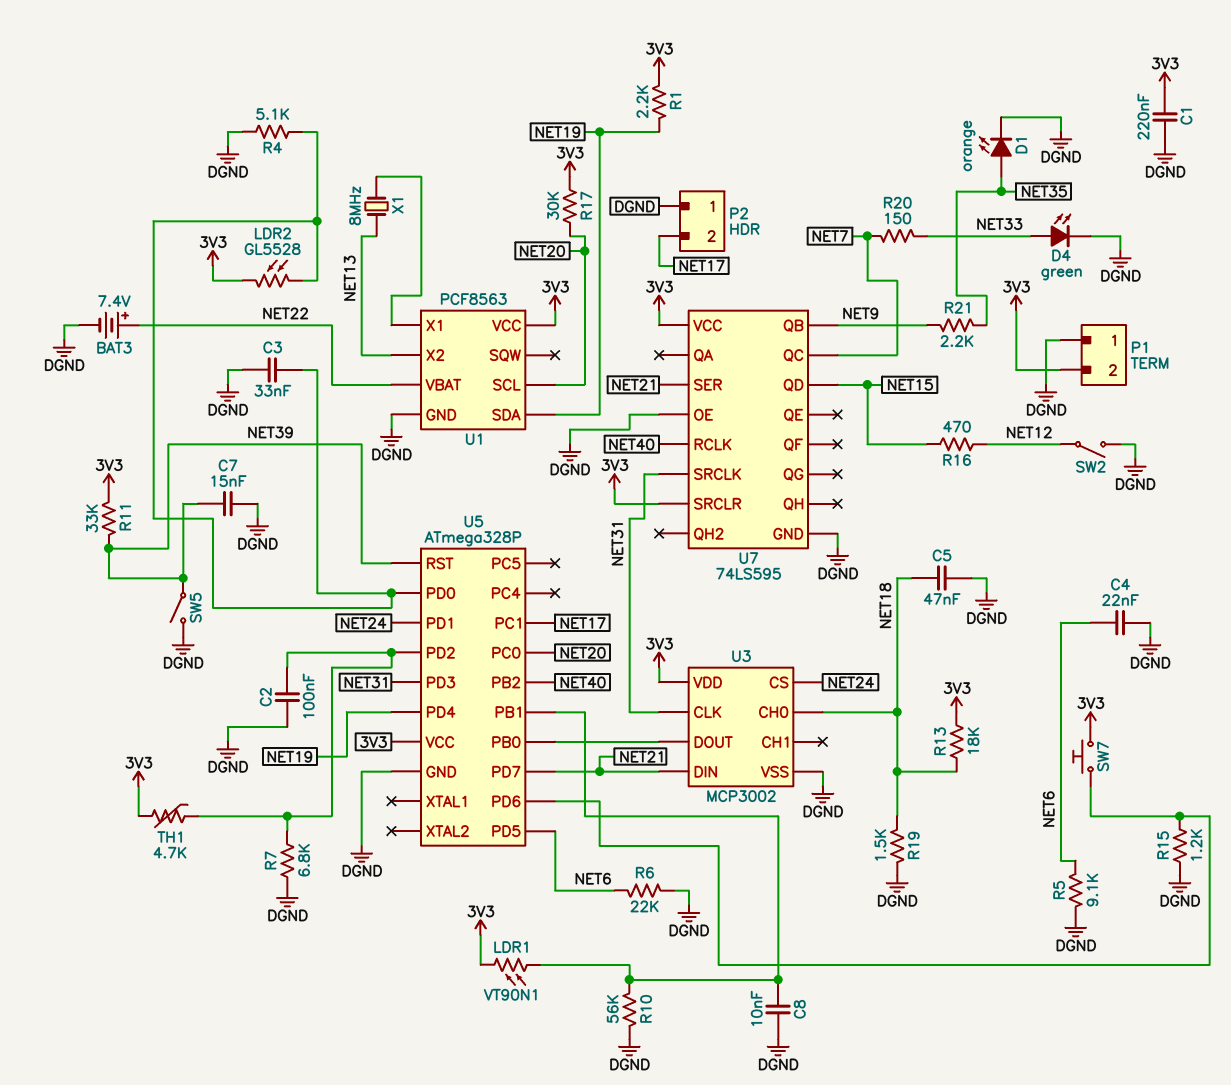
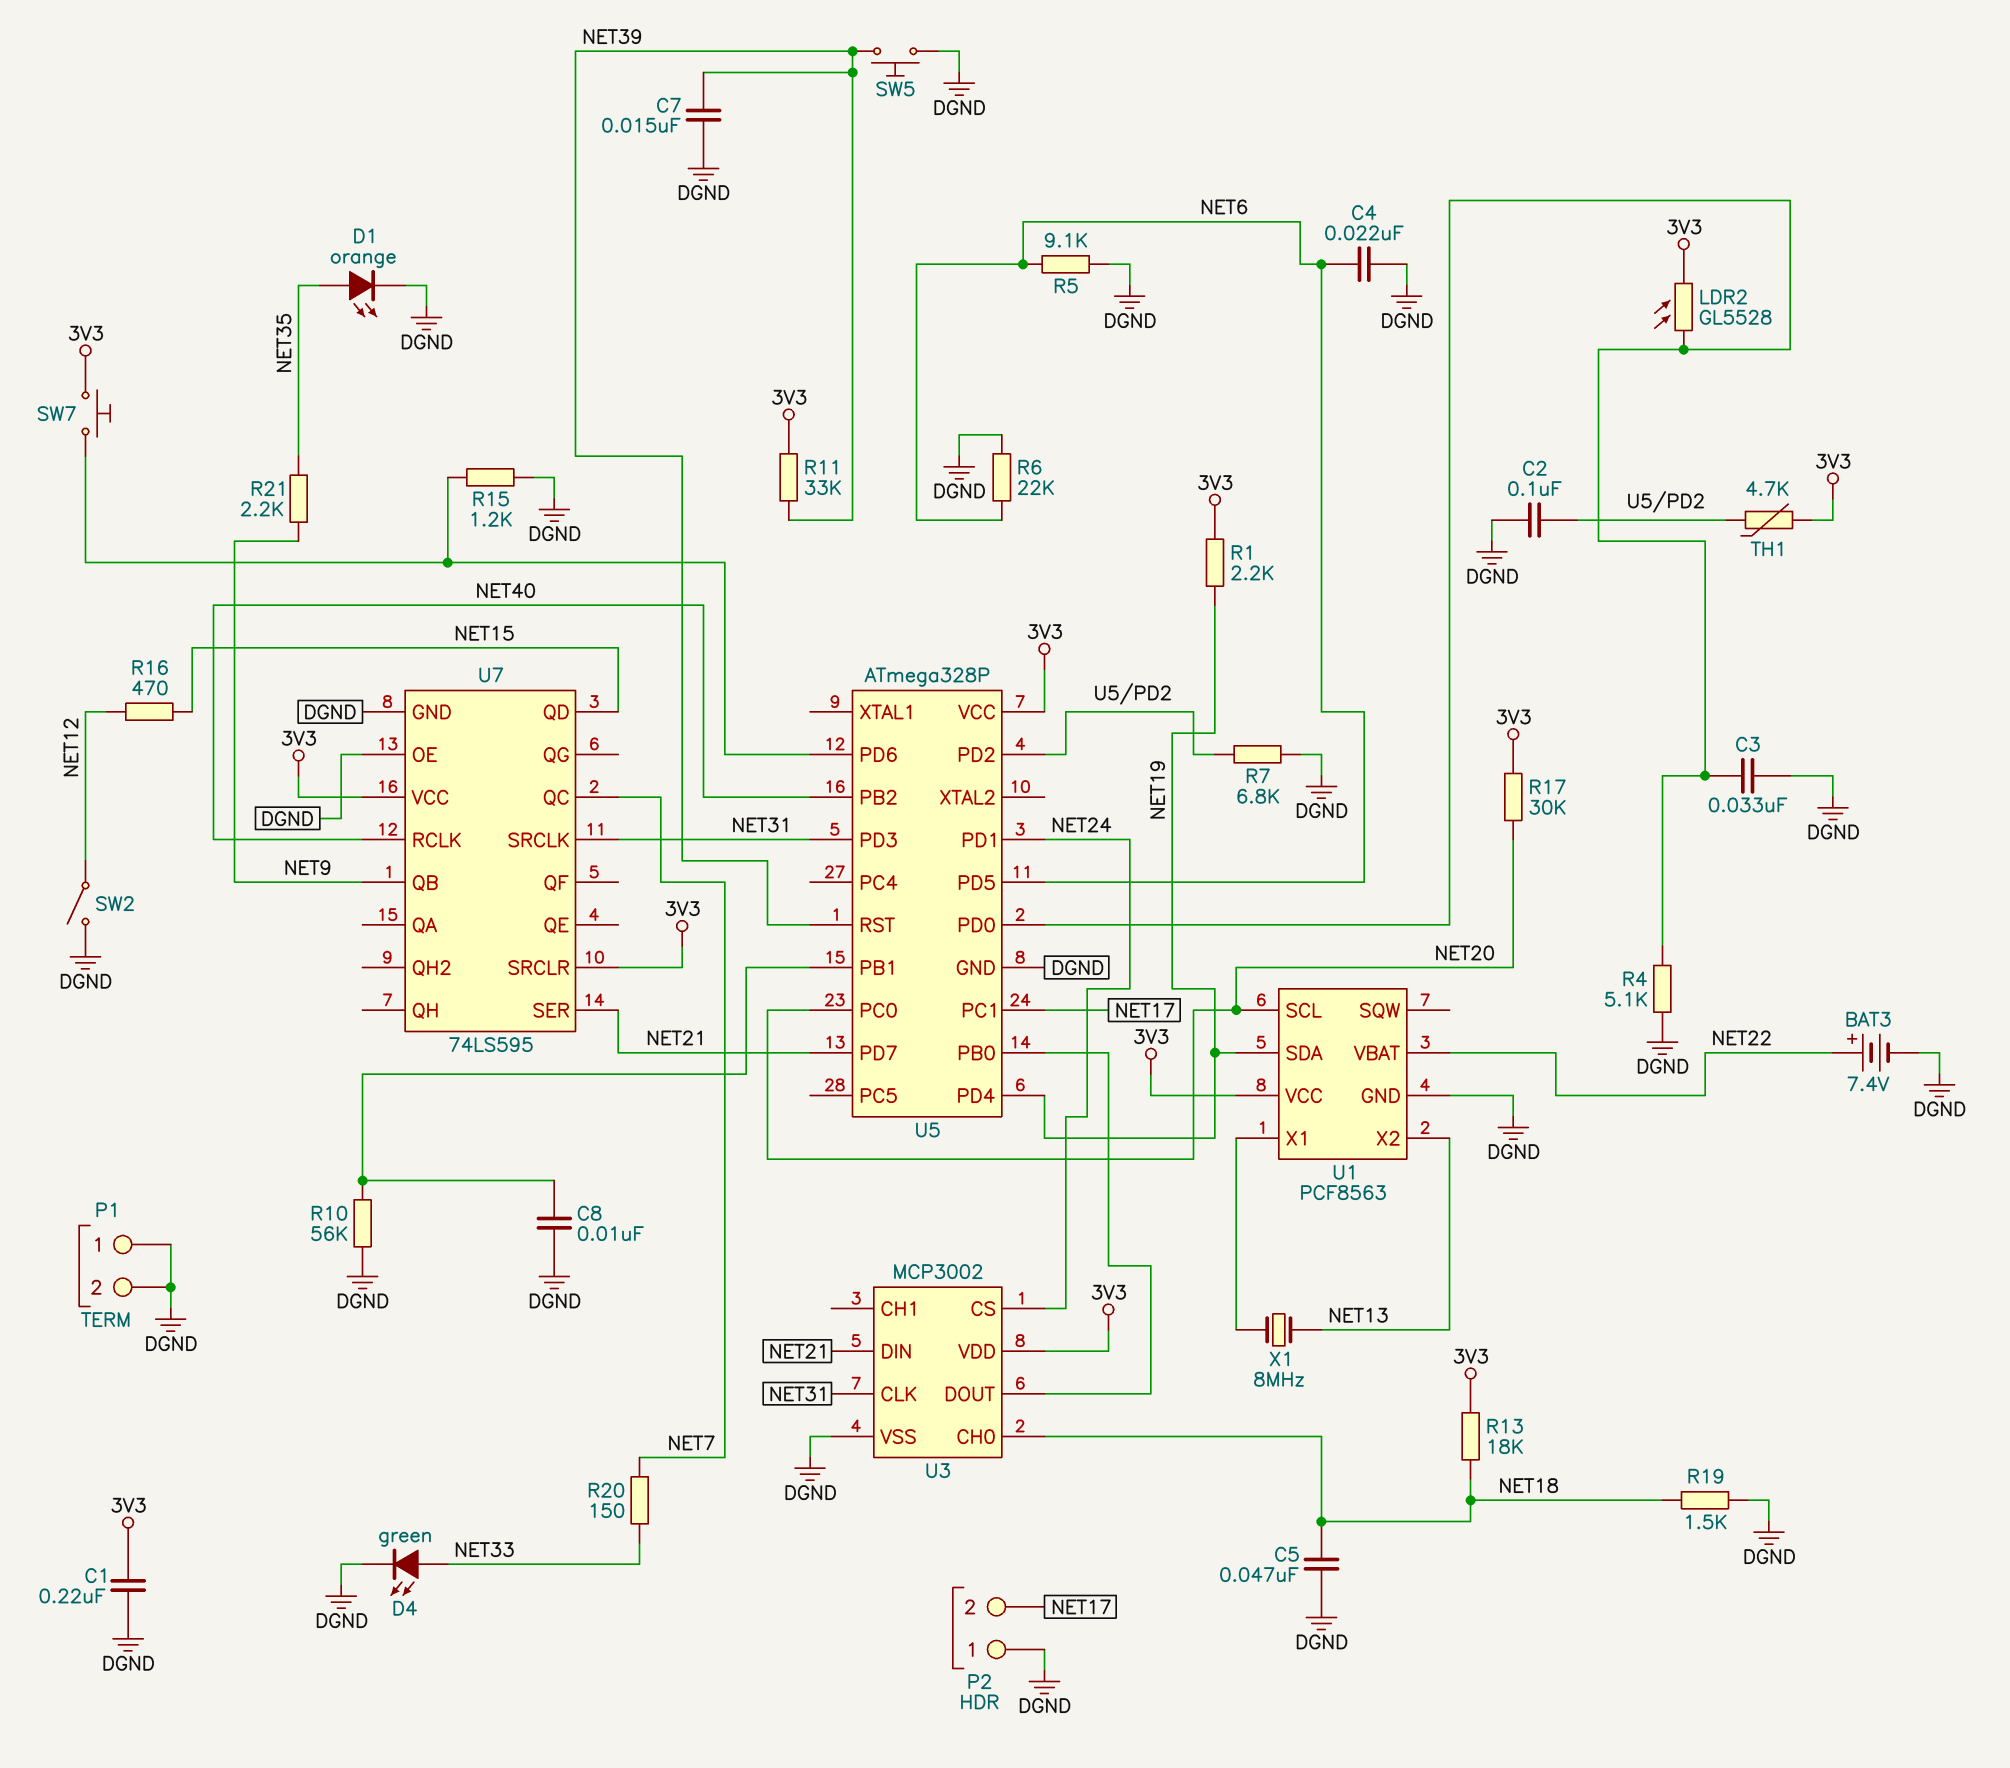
LDR1: VT90N1 (3V3, U5/PB1) -> none
P1 pin 2: 3V3 -> DGND
SW5: switch (DGND, NET39) -> button (DGND, NET39)

